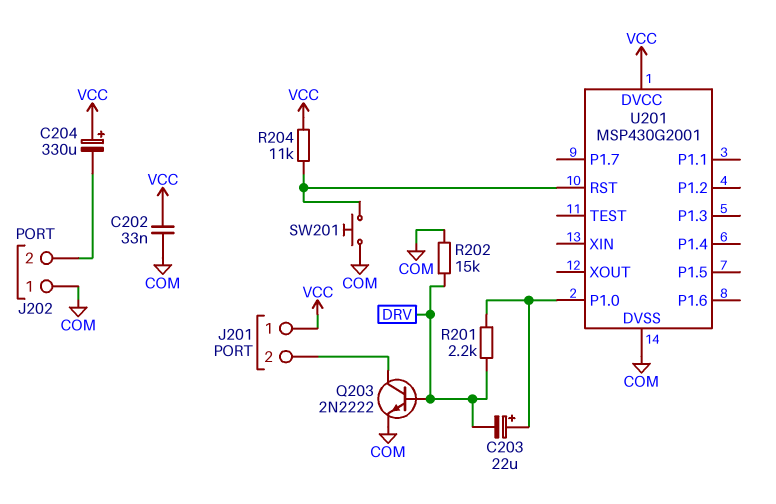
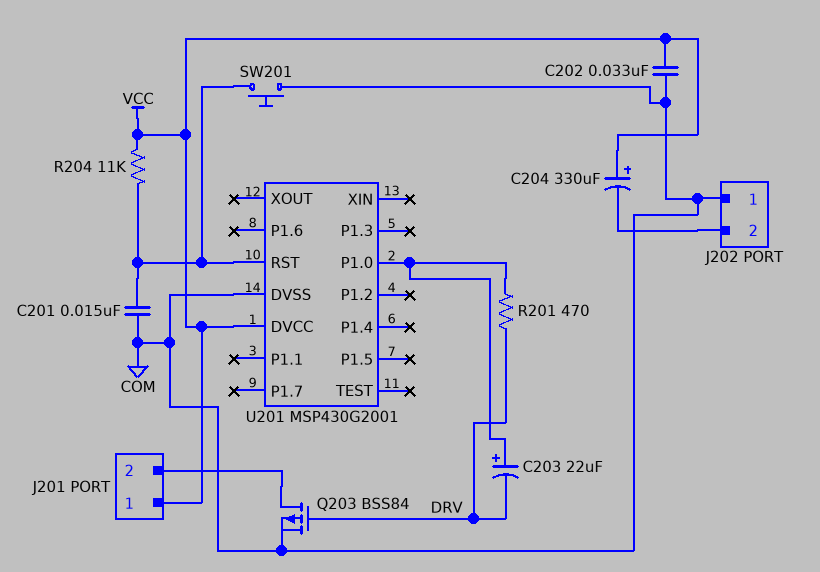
C201: none -> 15nF (COM, U201/RST)
Q203: NPN 2N2222 (B DRV, C J201/2, E COM) -> PMOS BSS84 (G DRV, D J201/2, S COM)
R201: 2.2k (DRV, U201/P1.0) -> 470 (DRV, U201/P1.0)
R202: 15k (COM, DRV) -> none

